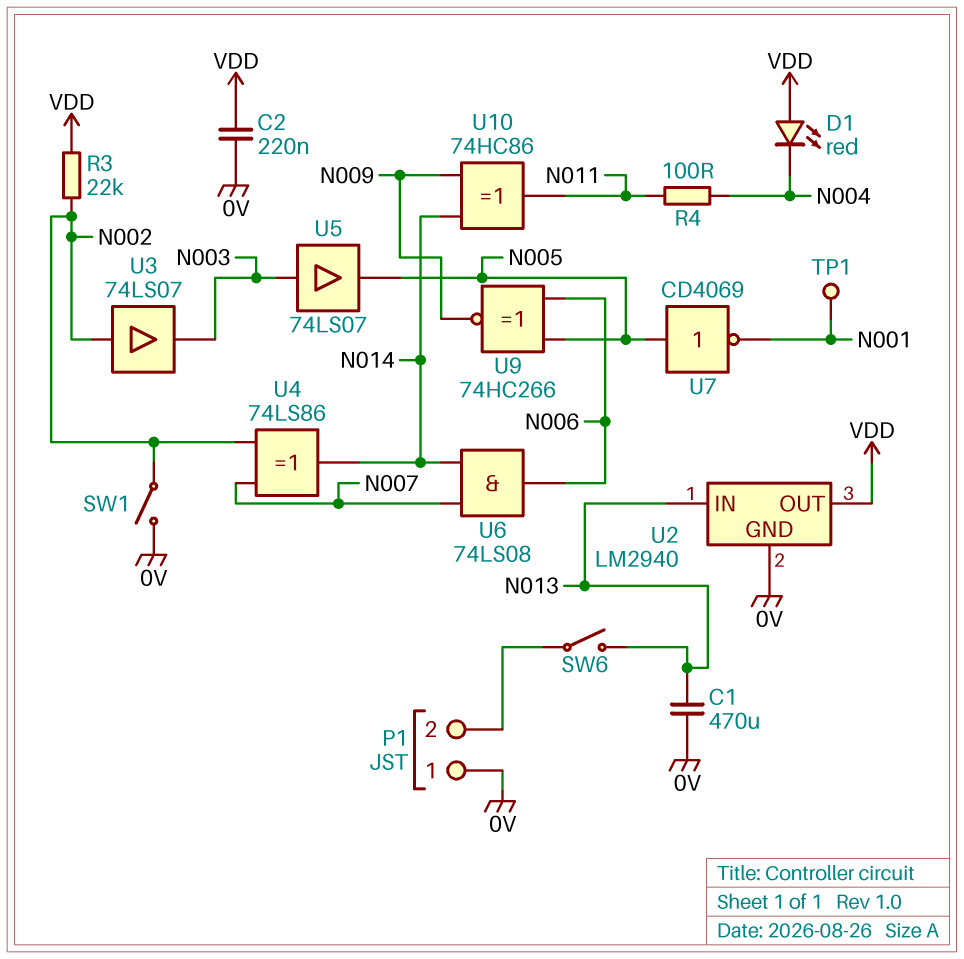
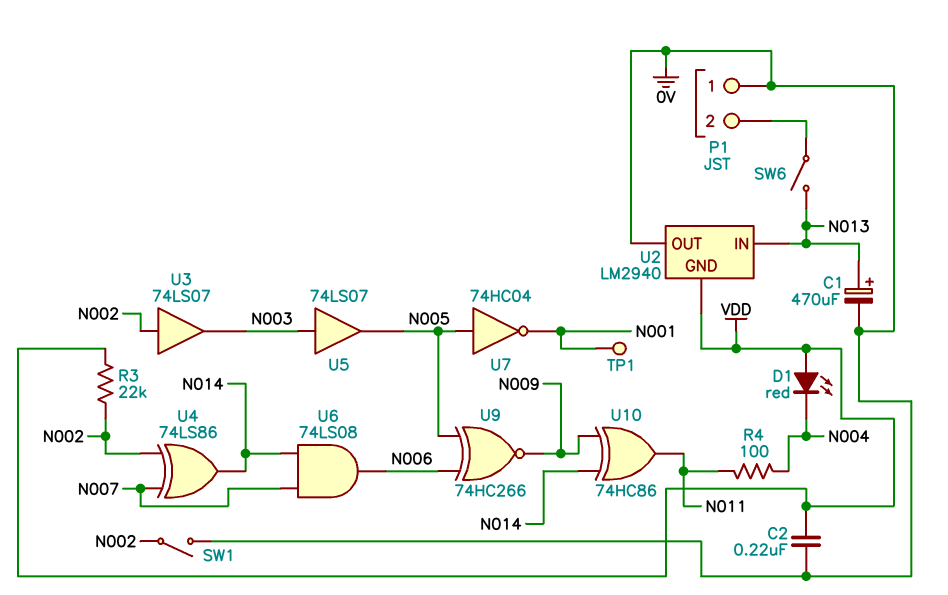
C1: 470uF (0V, N013) -> 470uF (plus N013, minus 0V)
U2 pin GND: 0V -> VDD
U2 pin OUT: VDD -> 0V
U7: NOT CD4069 (in N005, out N001) -> NOT 74HC04 (in N005, out N001)

